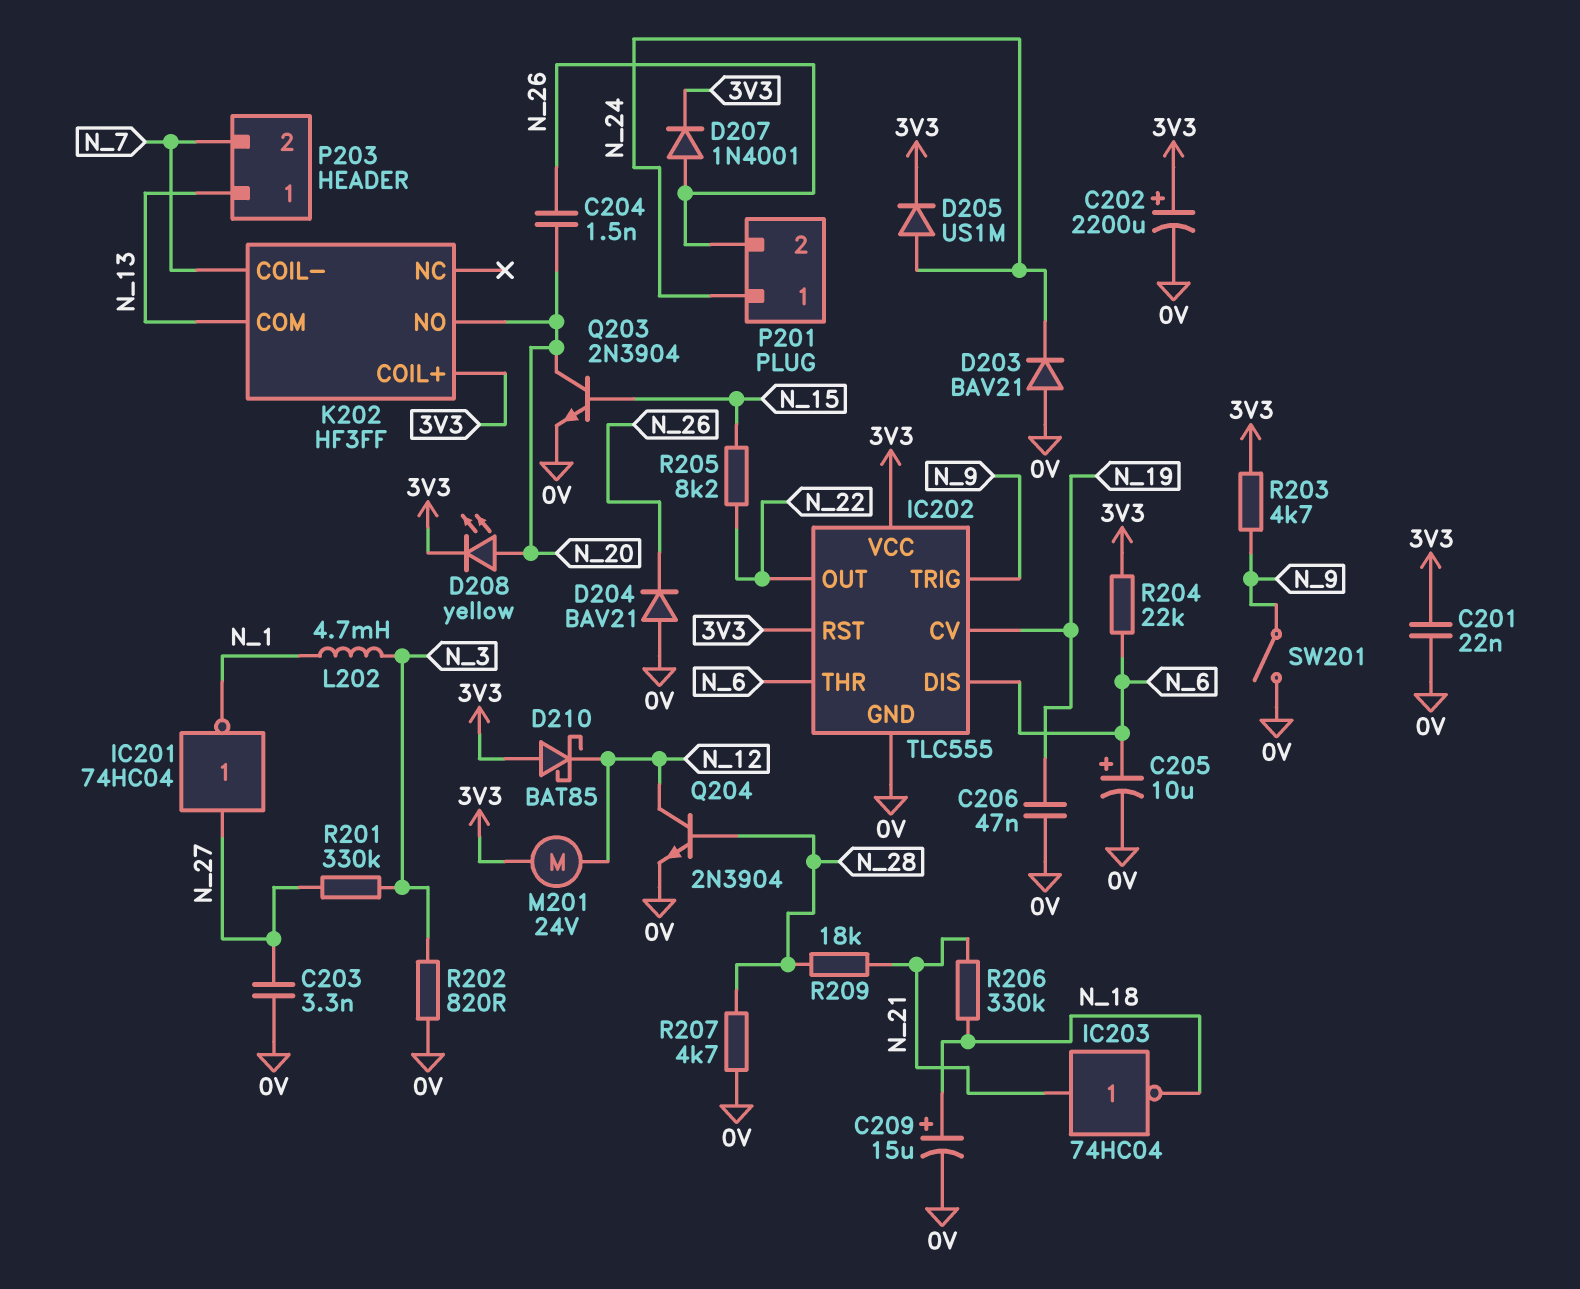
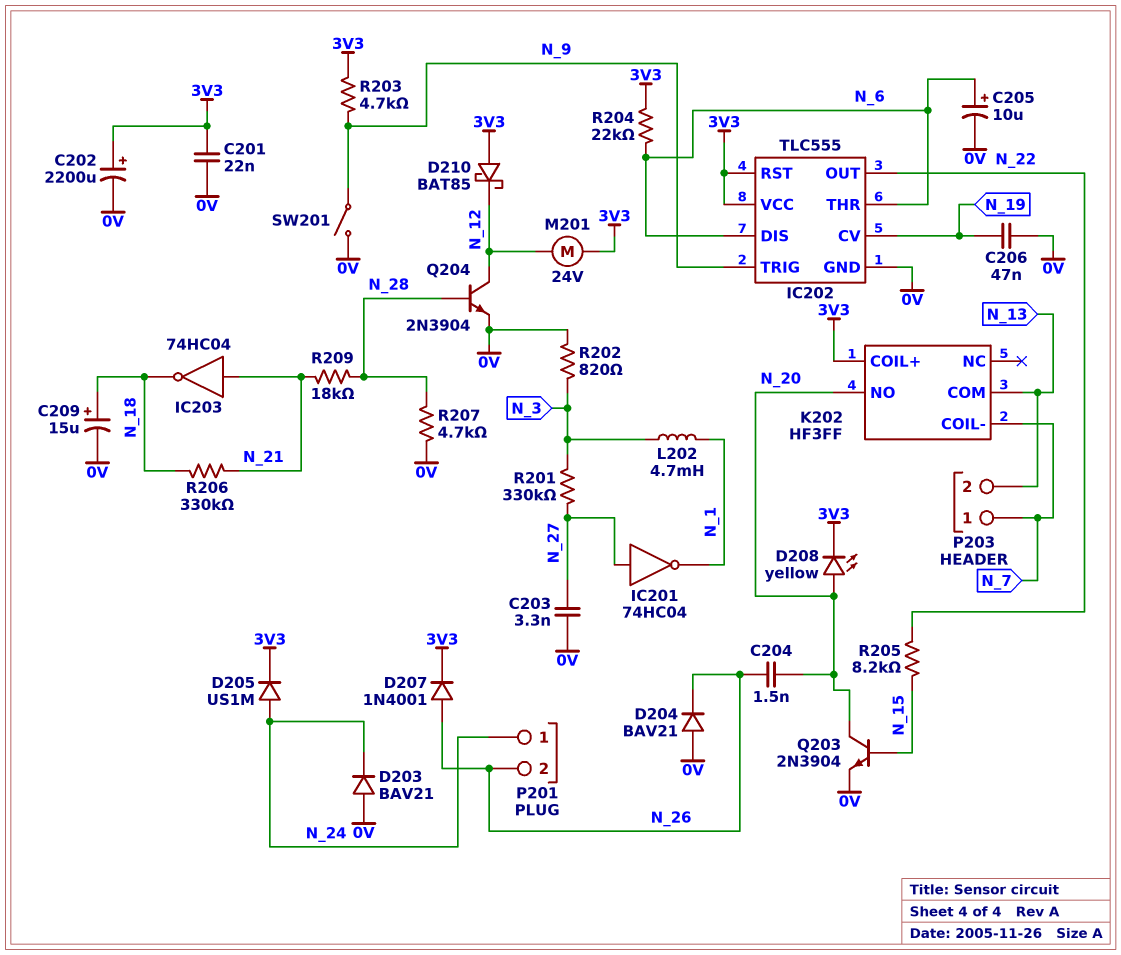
P203 pin 1: N_13 -> N_7
P203 pin 2: N_7 -> N_13

